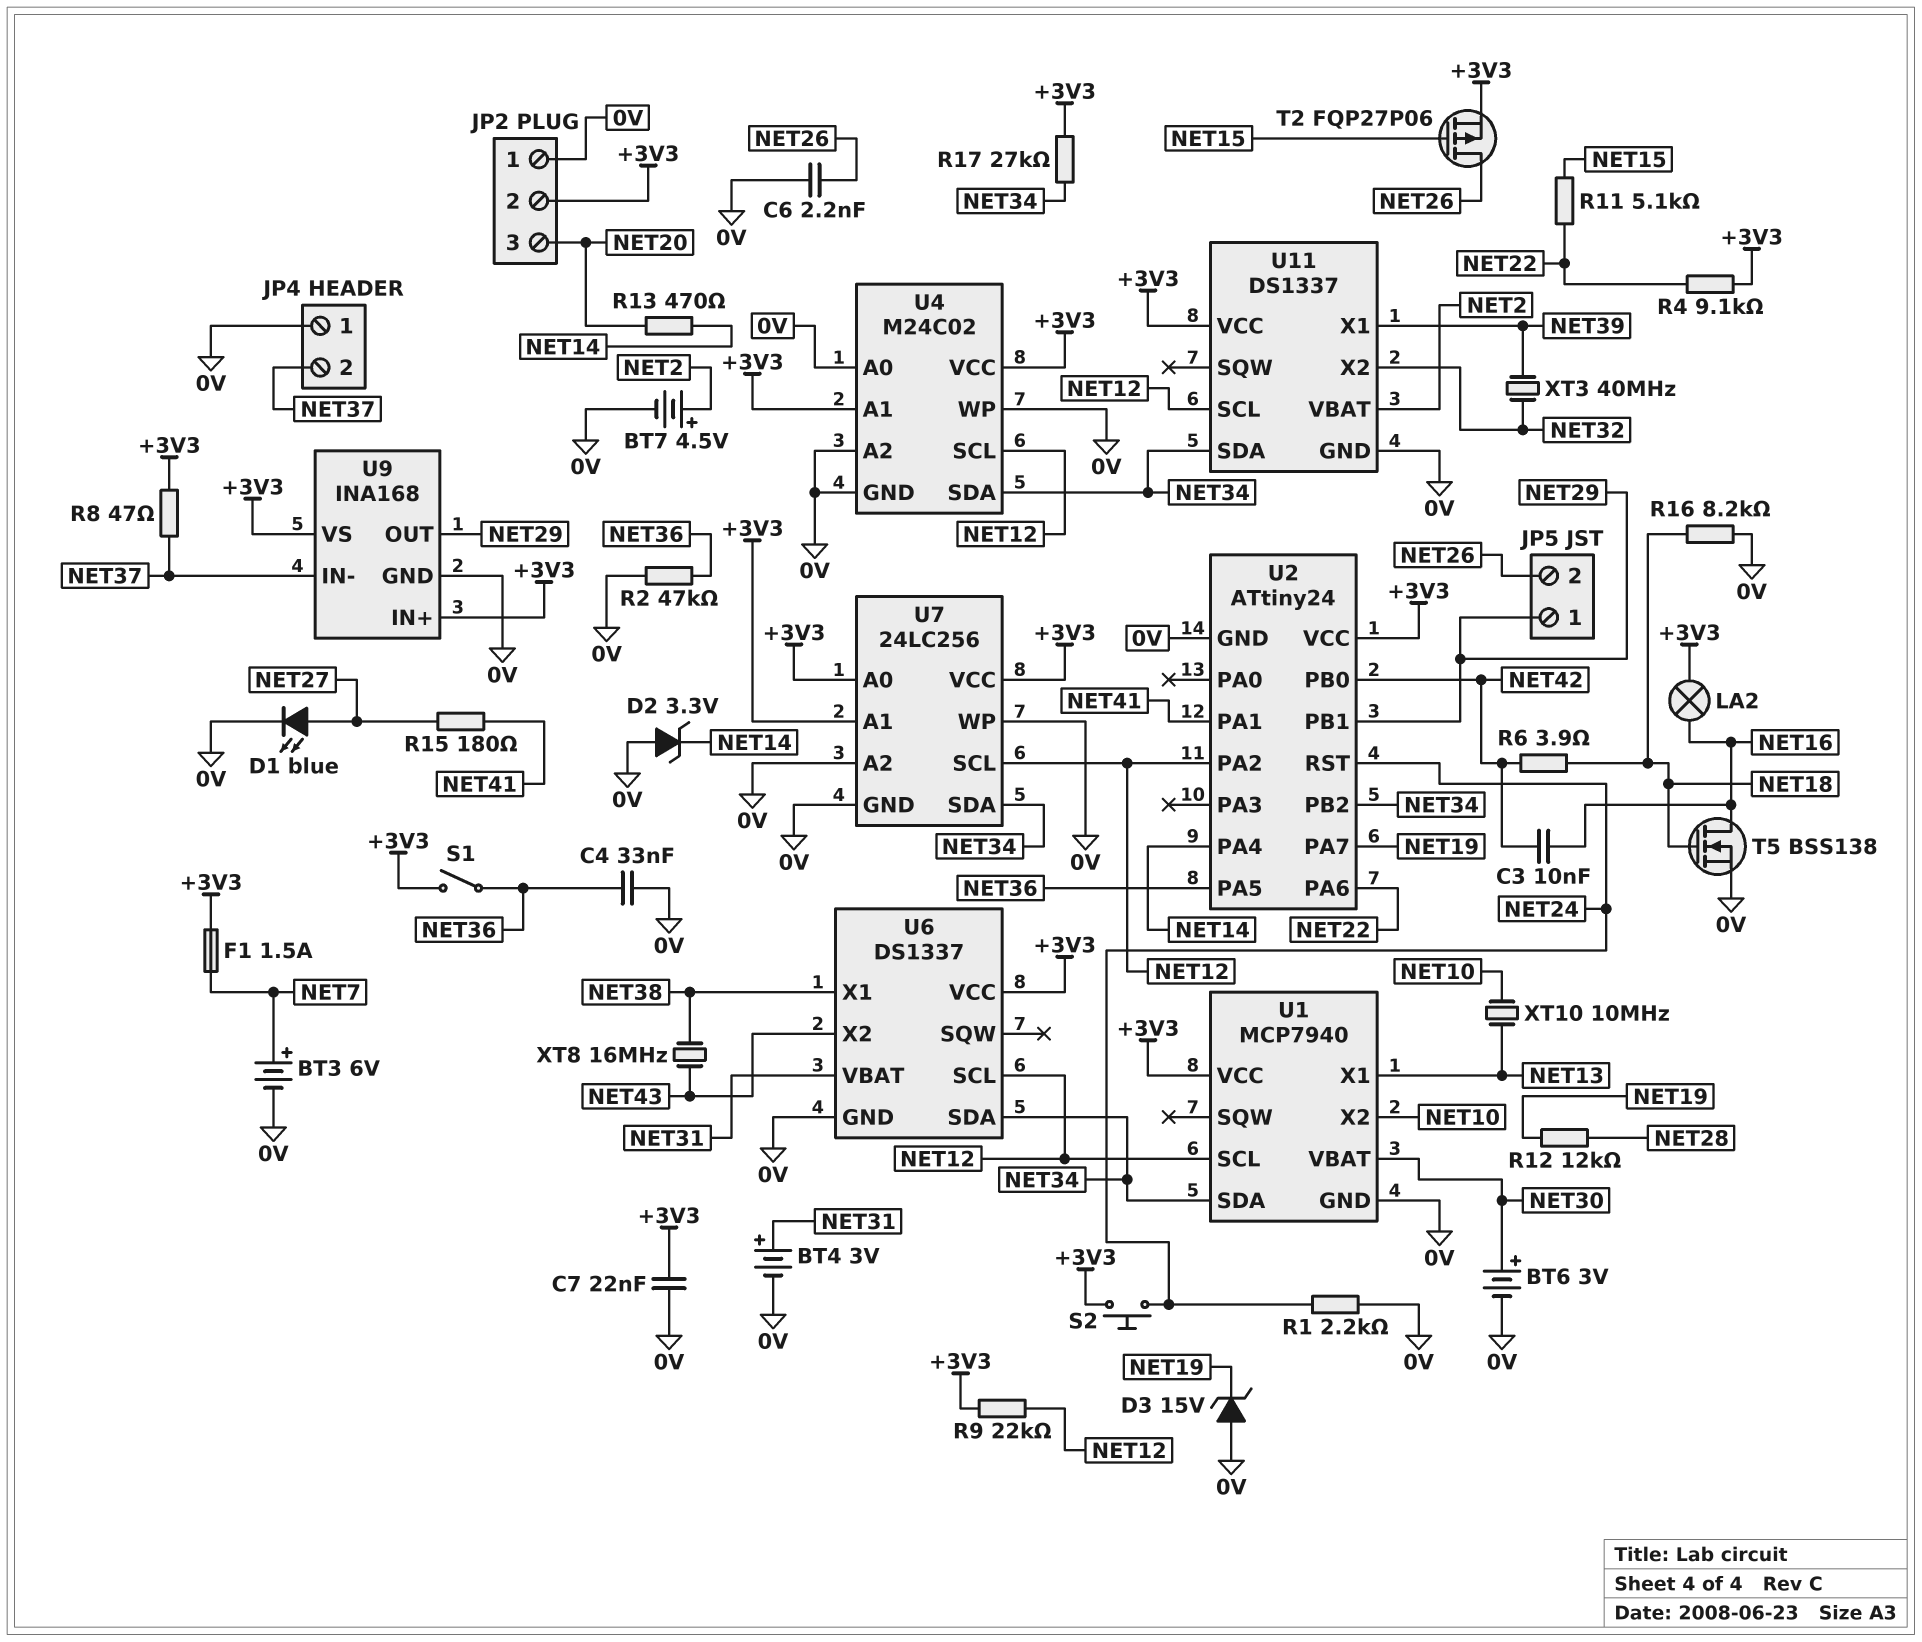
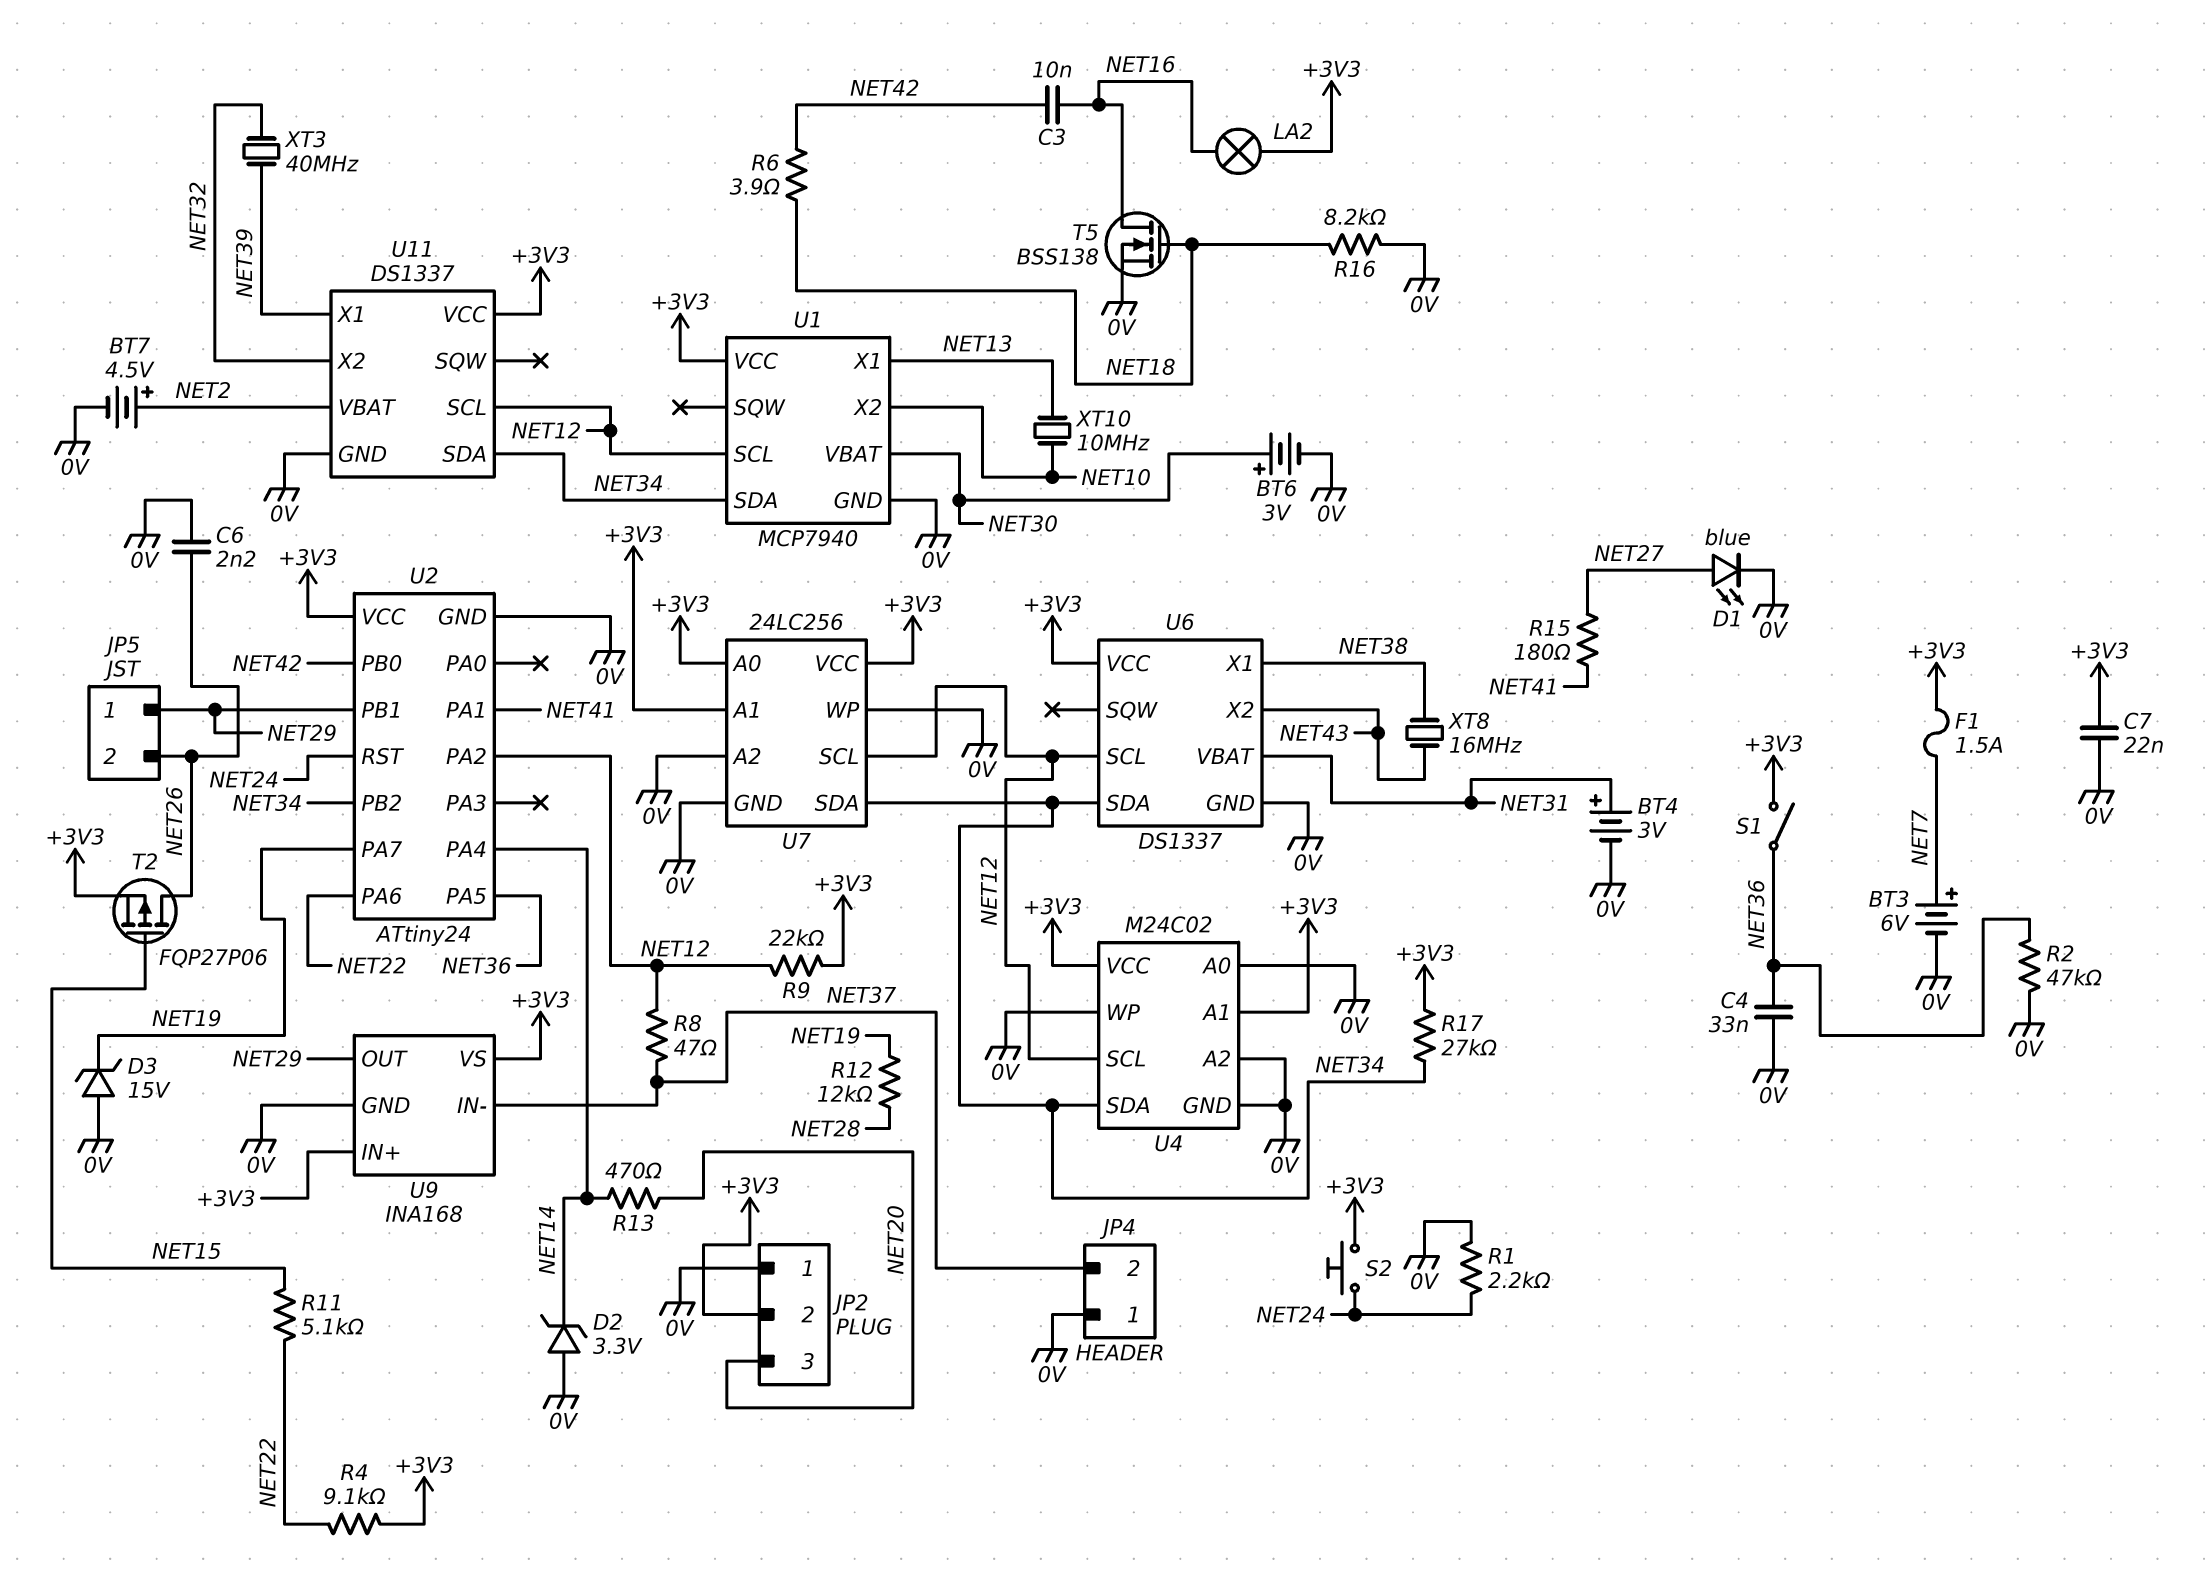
R8: 47 (+3V3, NET37) -> 47 (NET12, NET37)

